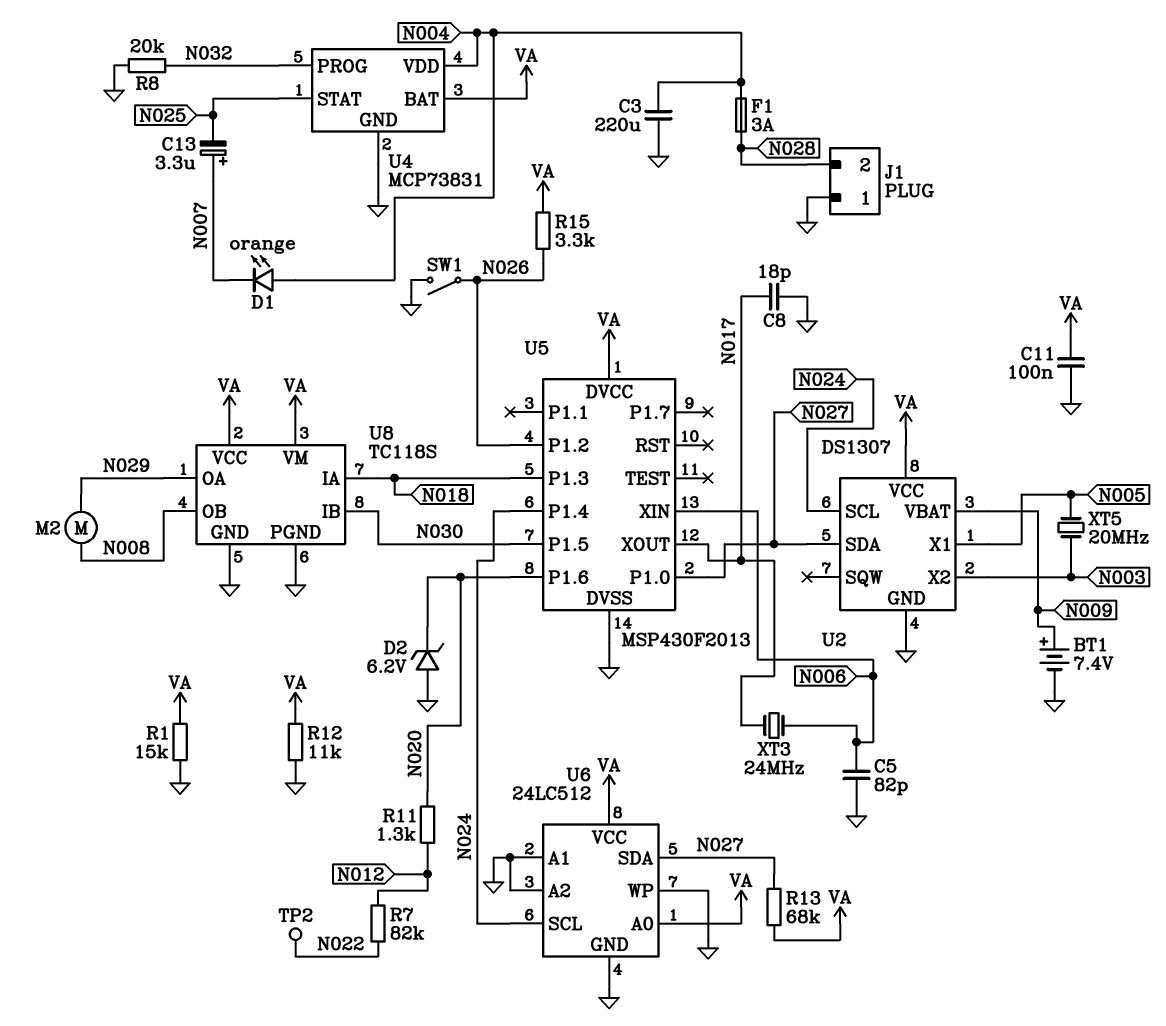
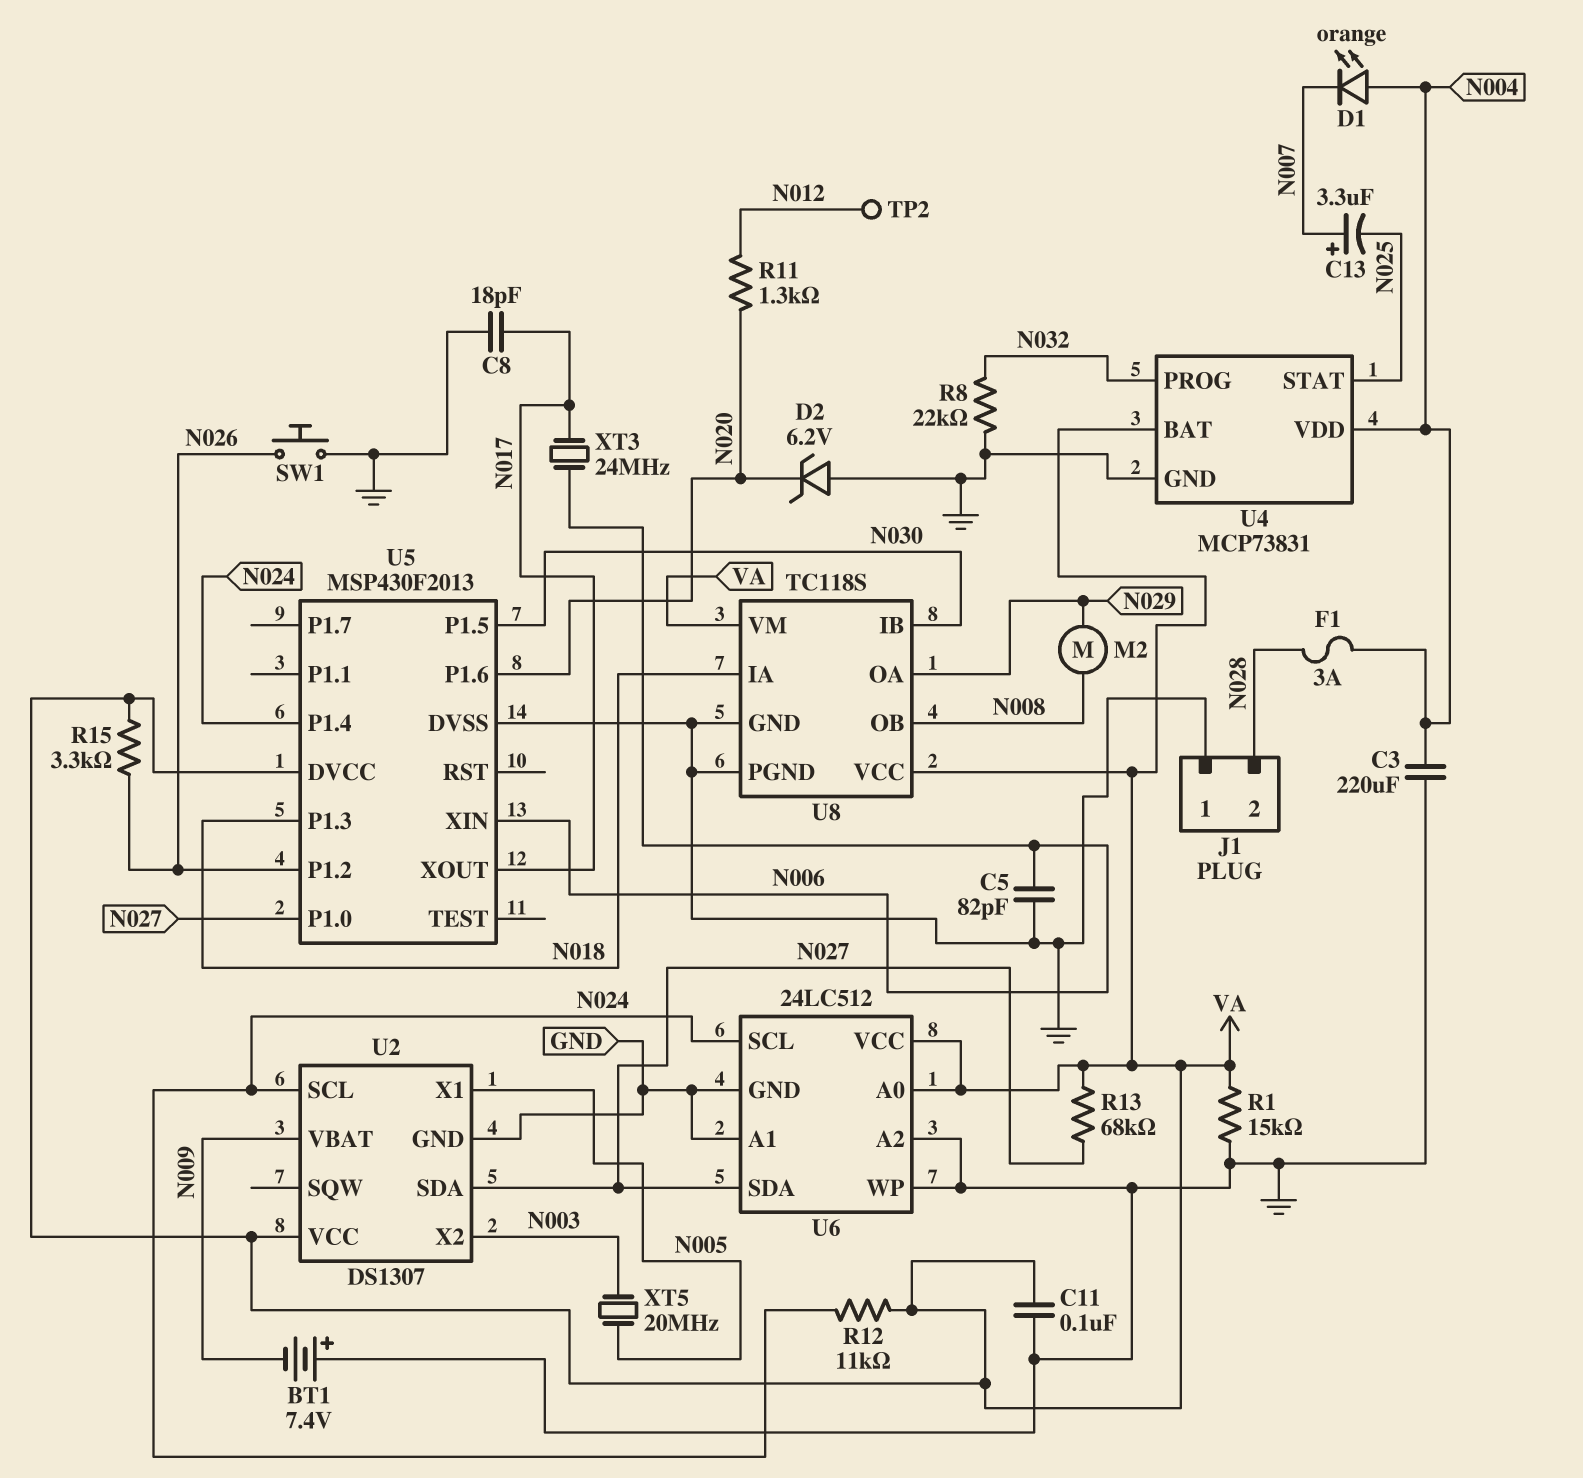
BT1: 7.4V (plus N009, minus GND) -> 7.4V (plus GND, minus N009)
R7: 82k (N012, N022) -> none
R8: 20k (GND, N032) -> 22k (GND, N032)
R12: 11k (GND, VA) -> 11k (N024, VA)
SW1: switch (GND, N026) -> button (GND, N026)
TP2: test point (N022) -> test point (N012)

